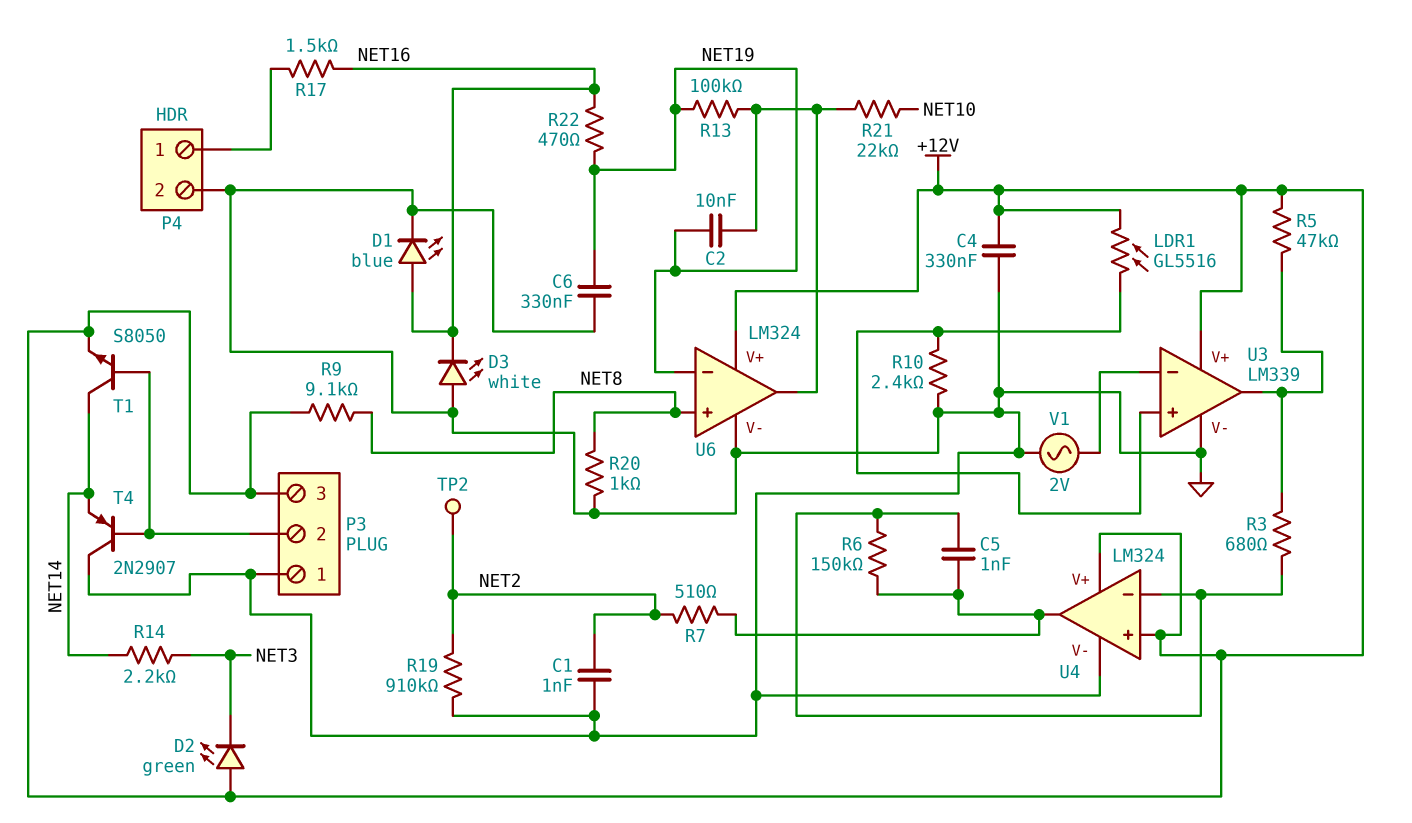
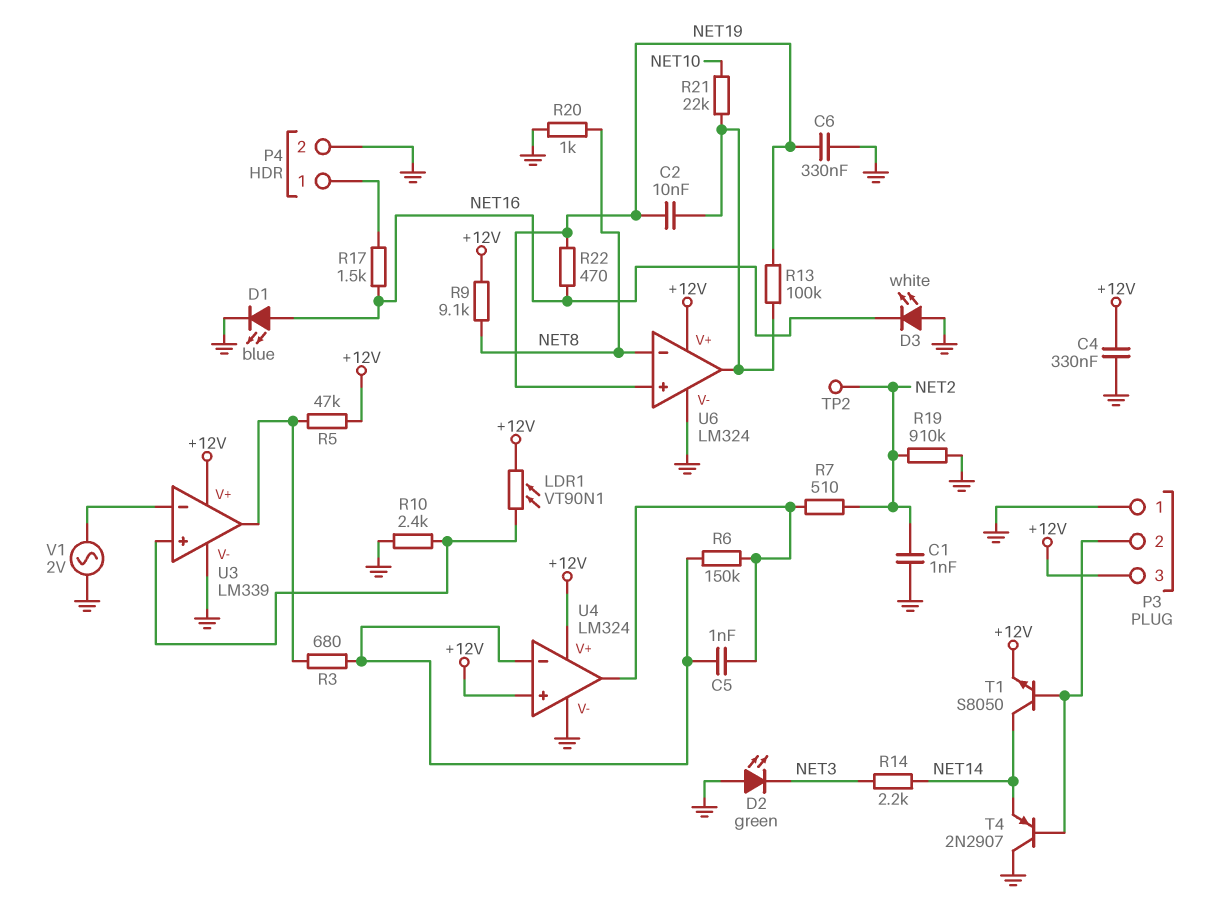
D2: LED green (A +12V, K NET3) -> LED green (A GND, K NET3)
LDR1: GL5516 (+12V, U3/in+) -> VT90N1 (+12V, U3/in+)
U6 pin in+: NET8 -> NET19
U6 pin in-: NET19 -> NET8

